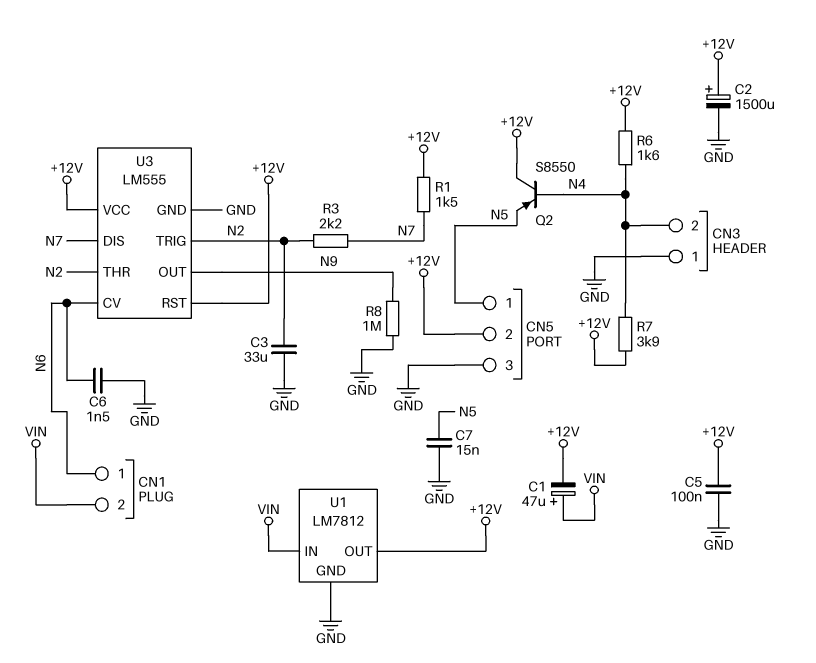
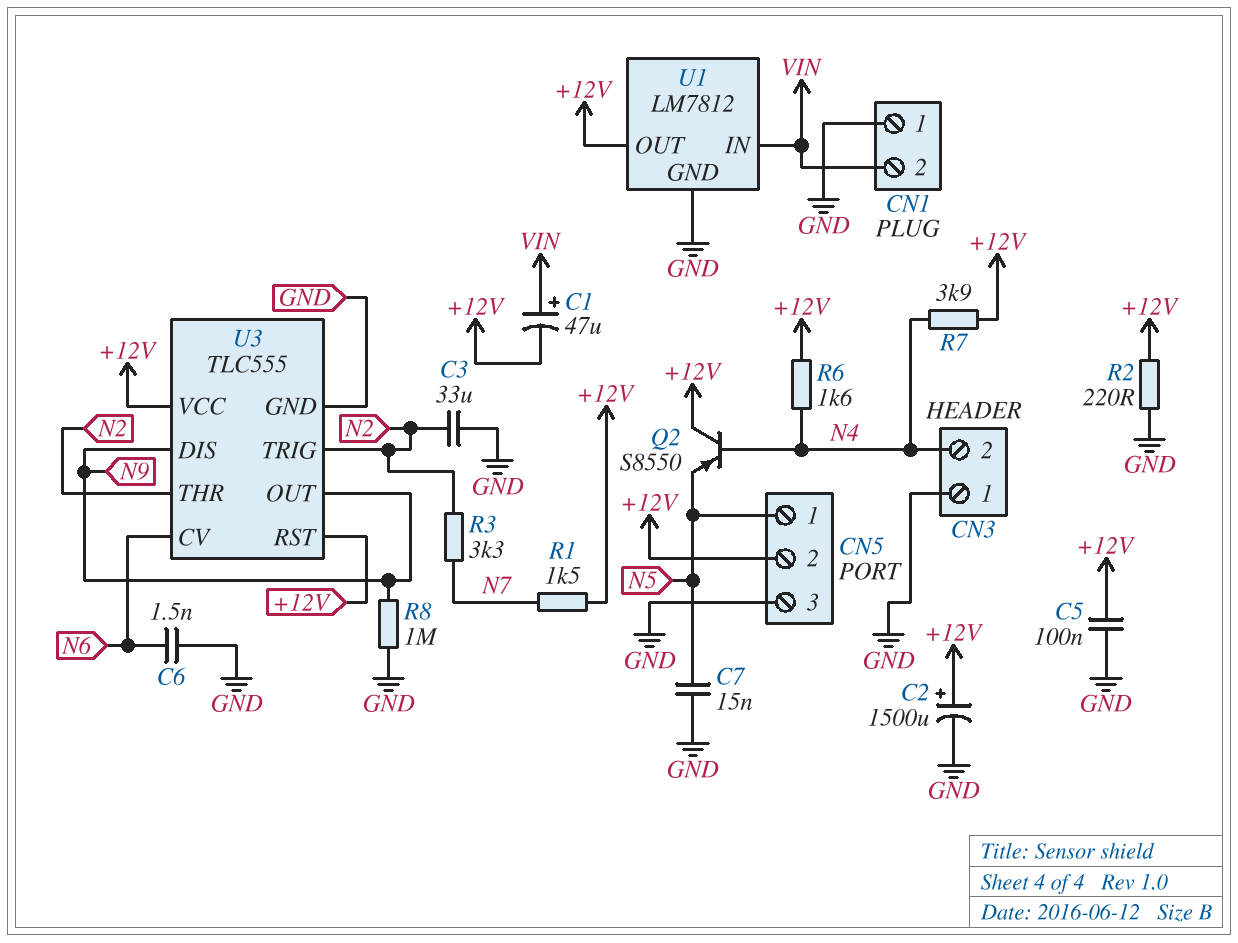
CN1 pin 1: N6 -> GND
R2: none -> 220 (+12V, GND)
R3: 2.2k (N2, N7) -> 3.3k (N2, N7)
U3: LM555 -> TLC555
U3 pin DIS: N7 -> N9

